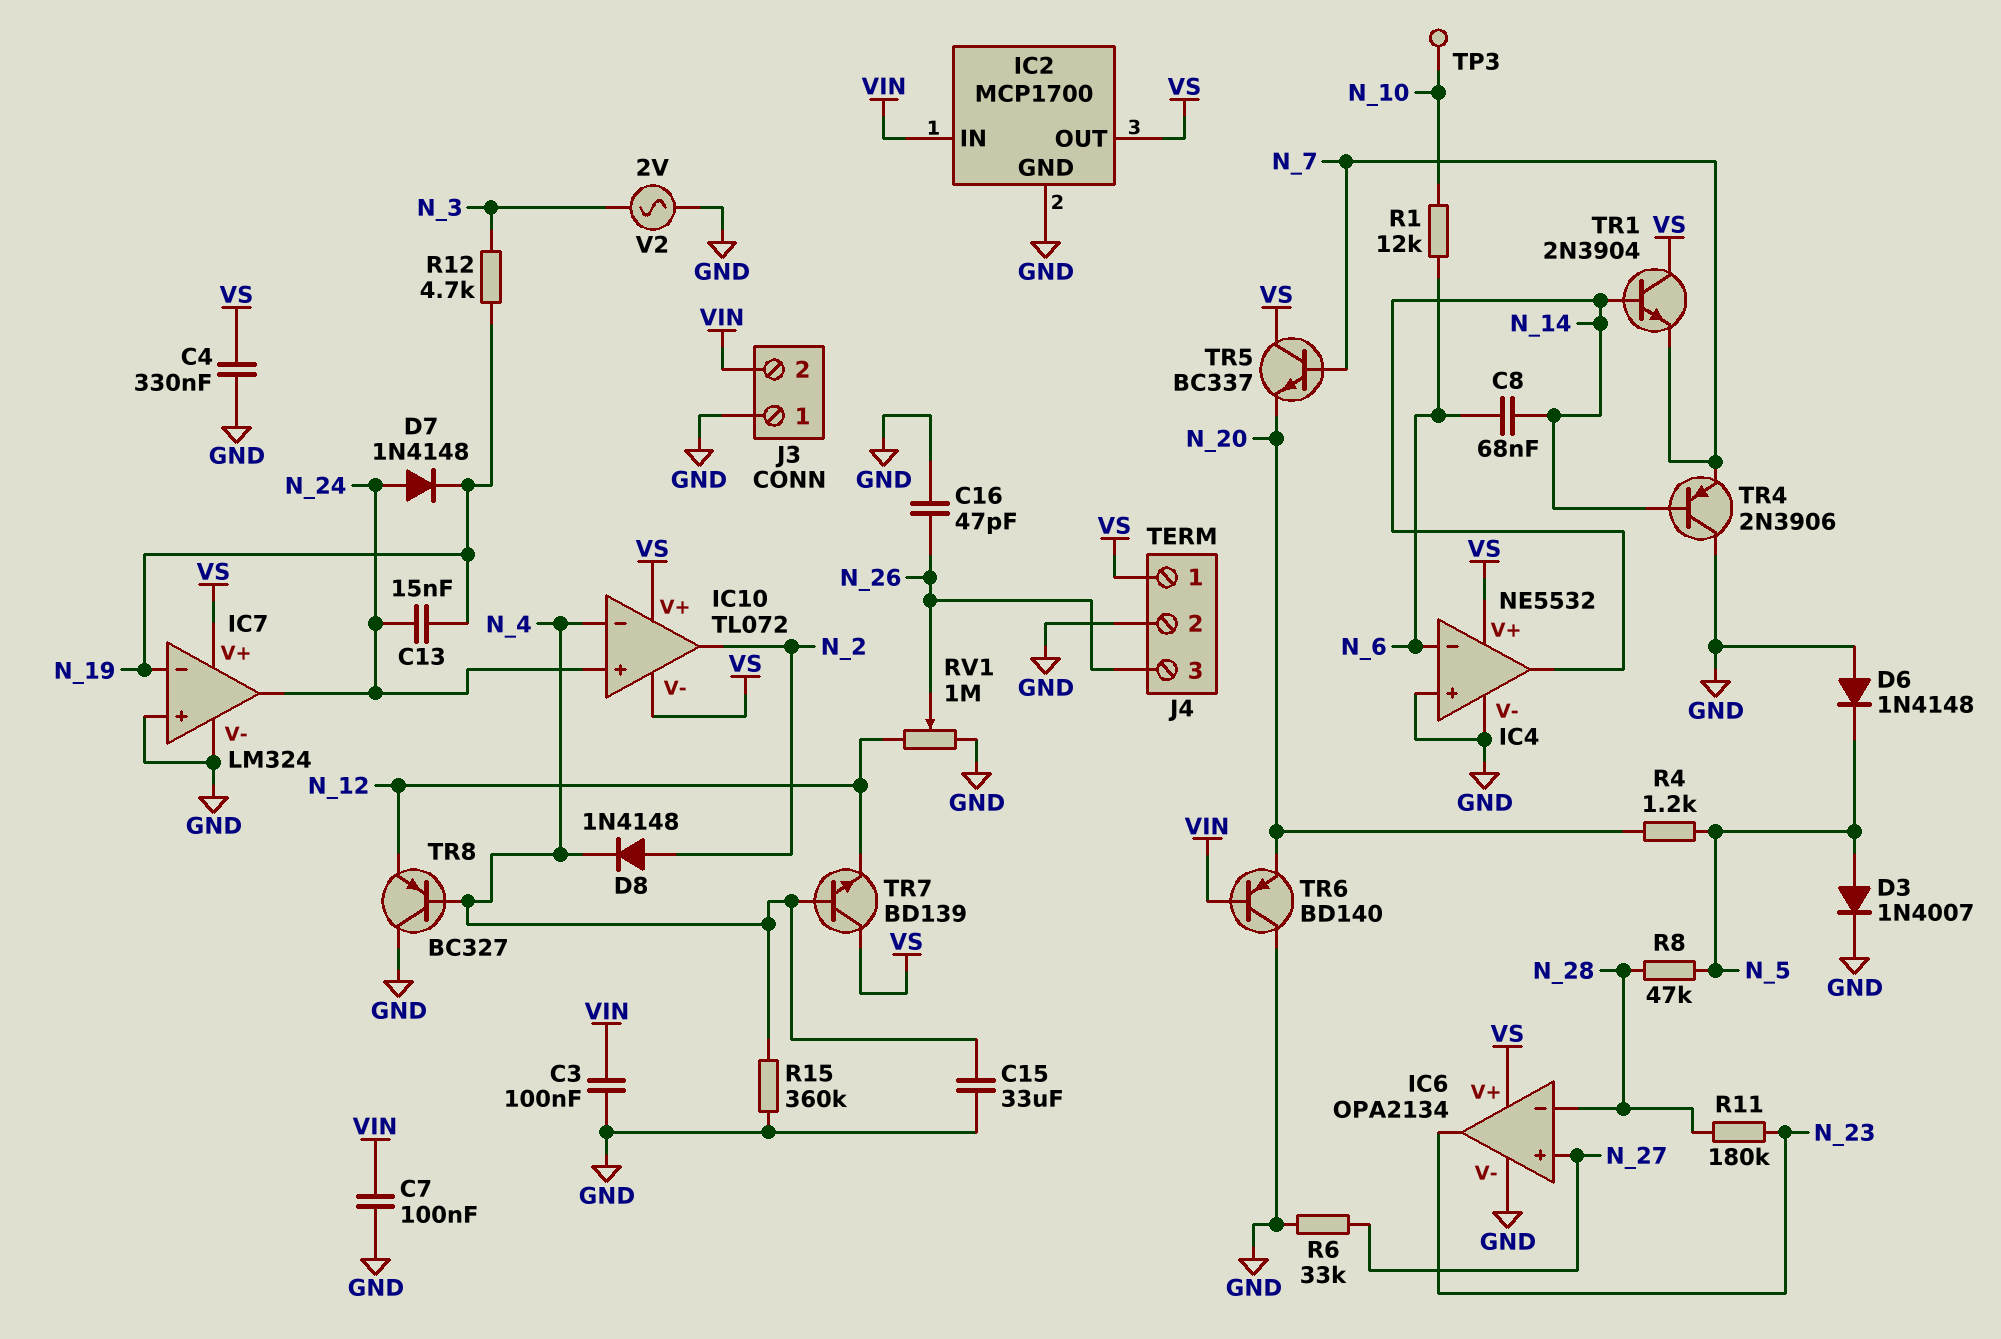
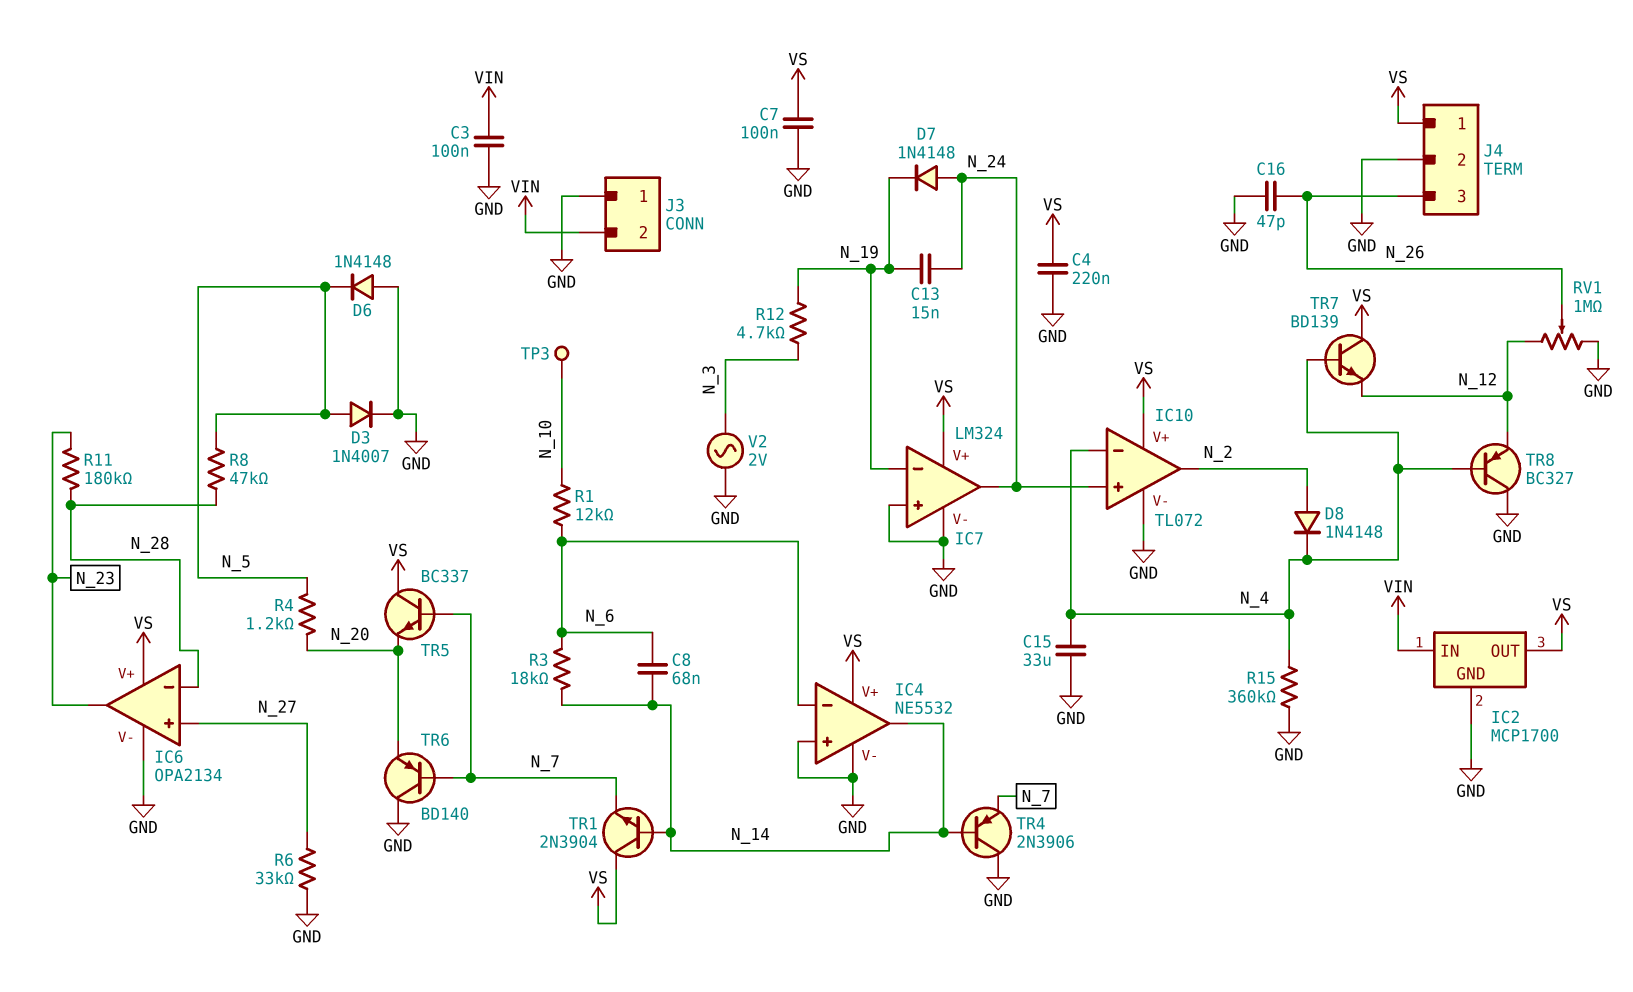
C4: 330nF (GND, VS) -> 220nF (GND, VS)
C7: 100nF (GND, VIN) -> 100nF (GND, VS)
IC10 pin V-: VS -> GND
R3: none -> 18k (N_6, N_14)
TR6: PNP BD140 (B VIN, C GND, E N_20) -> PNP BD140 (B N_7, C GND, E N_20)

